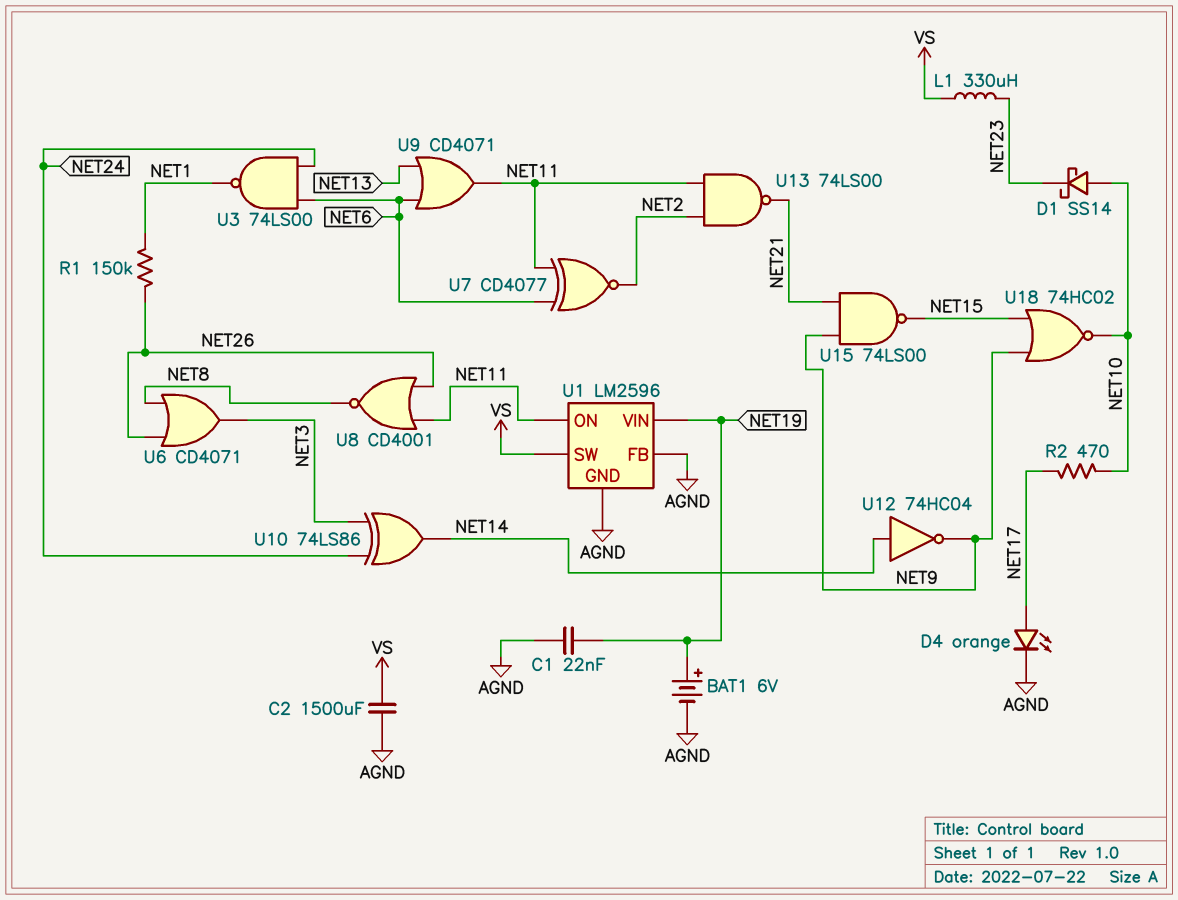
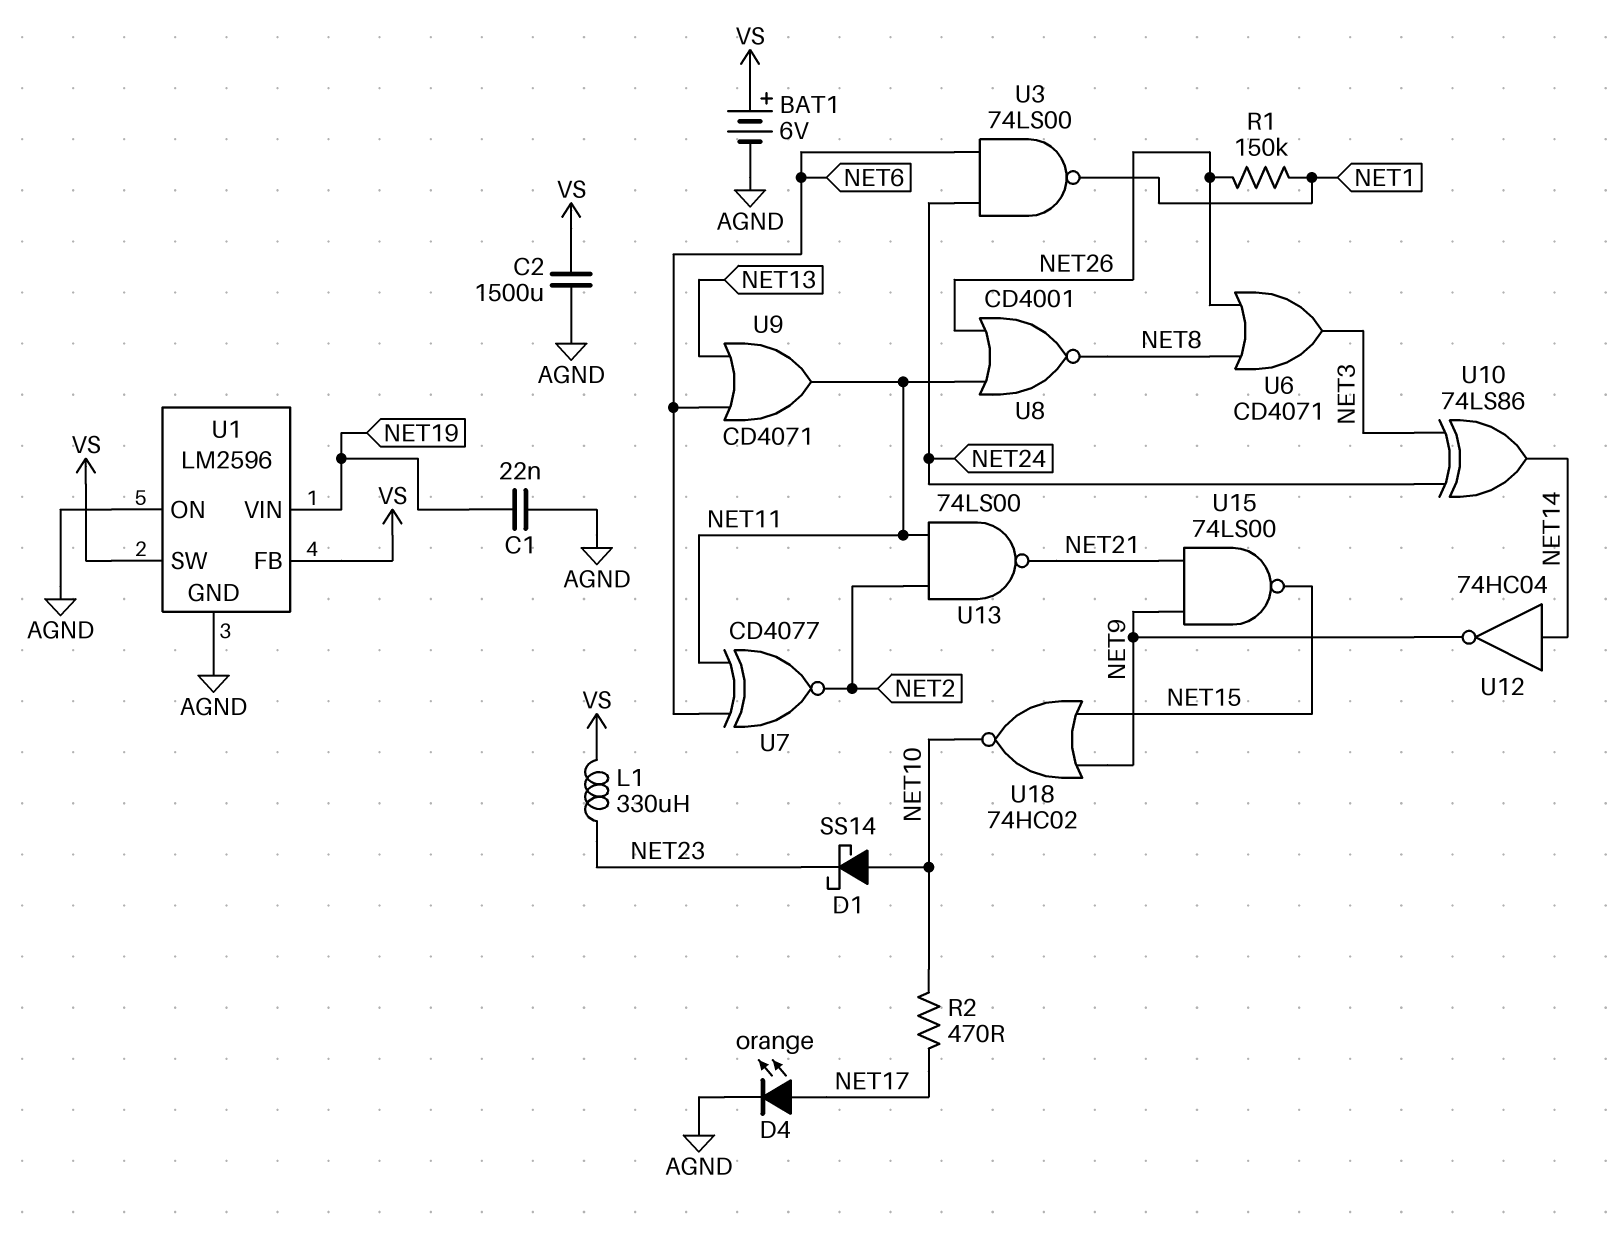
BAT1: 6V (plus NET19, minus AGND) -> 6V (plus VS, minus AGND)
U1 pin FB: AGND -> VS
U1 pin ON: NET11 -> AGND

